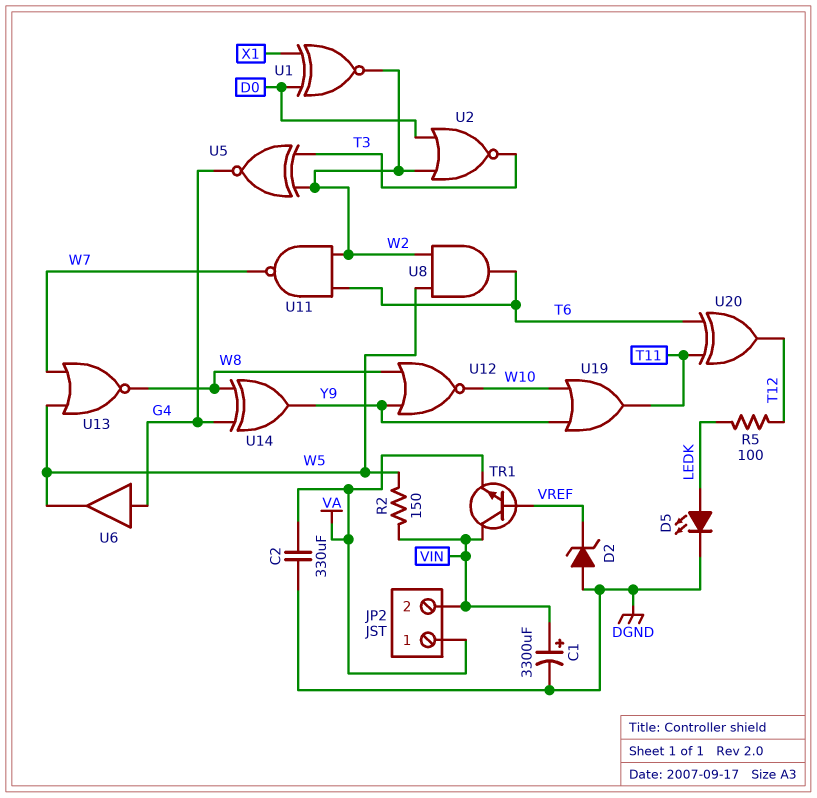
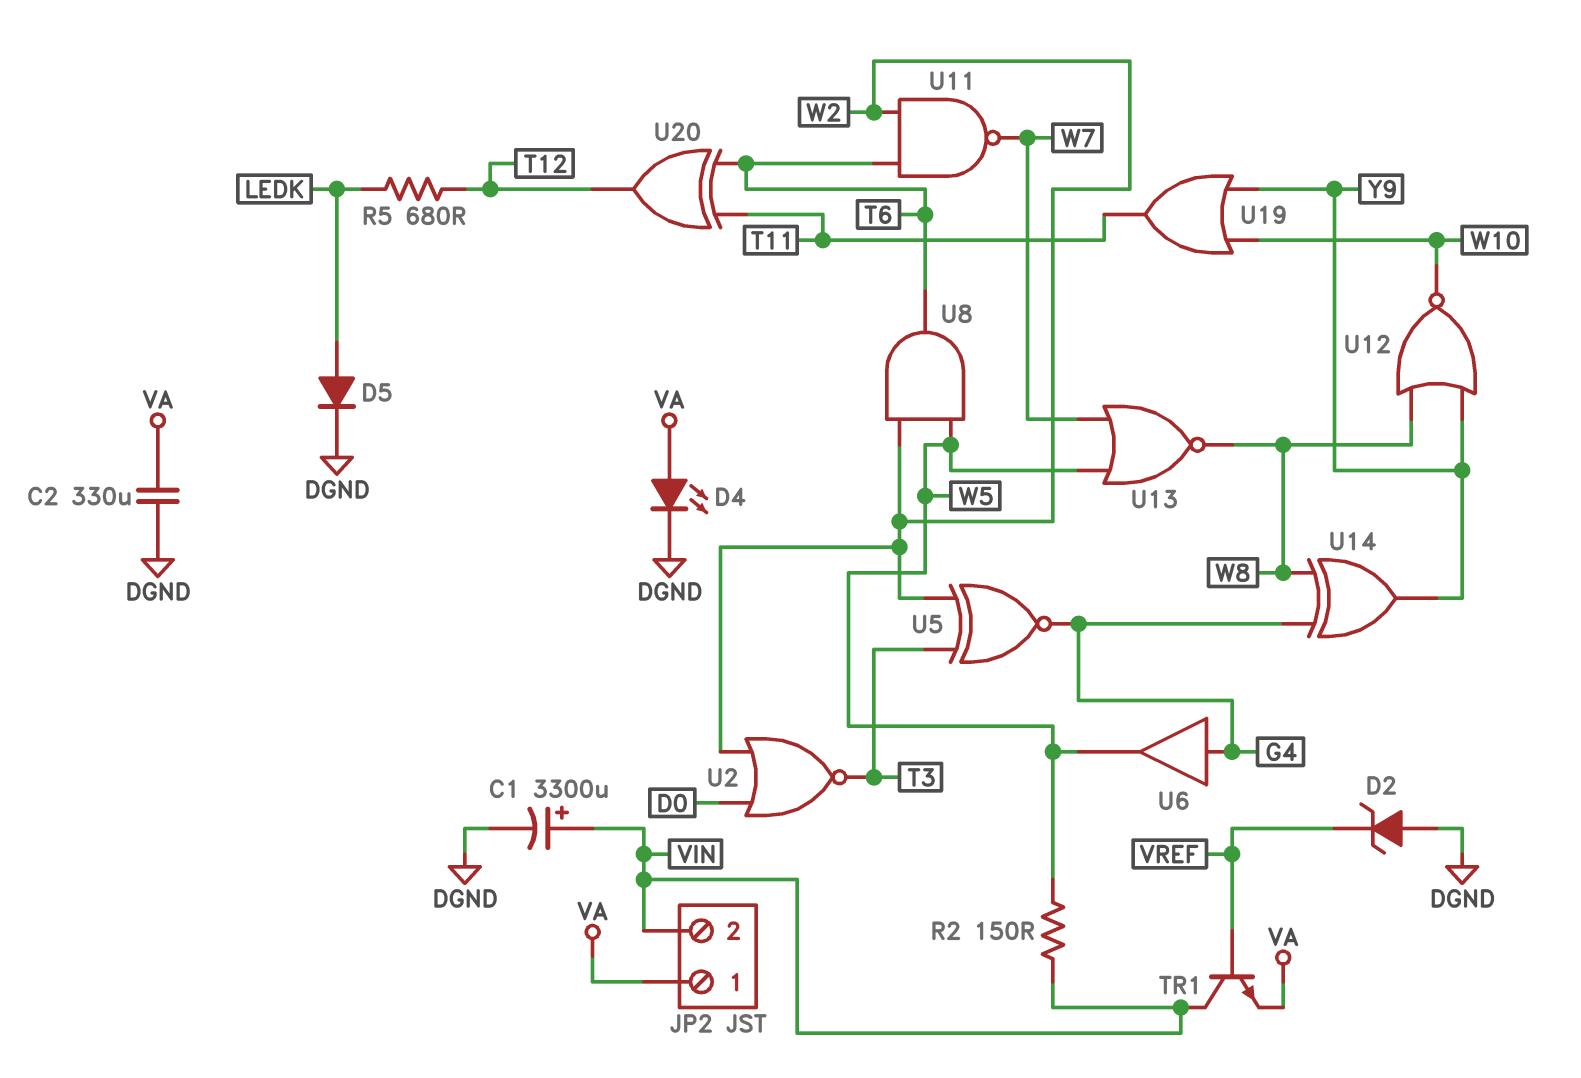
D4: none -> LED (A VA, K DGND)
D5: LED (A LEDK, K DGND) -> diode (A LEDK, K DGND)
R5: 100 (LEDK, T12) -> 680 (LEDK, T12)
U1: XNOR (in D0, in X1, out W2) -> none

